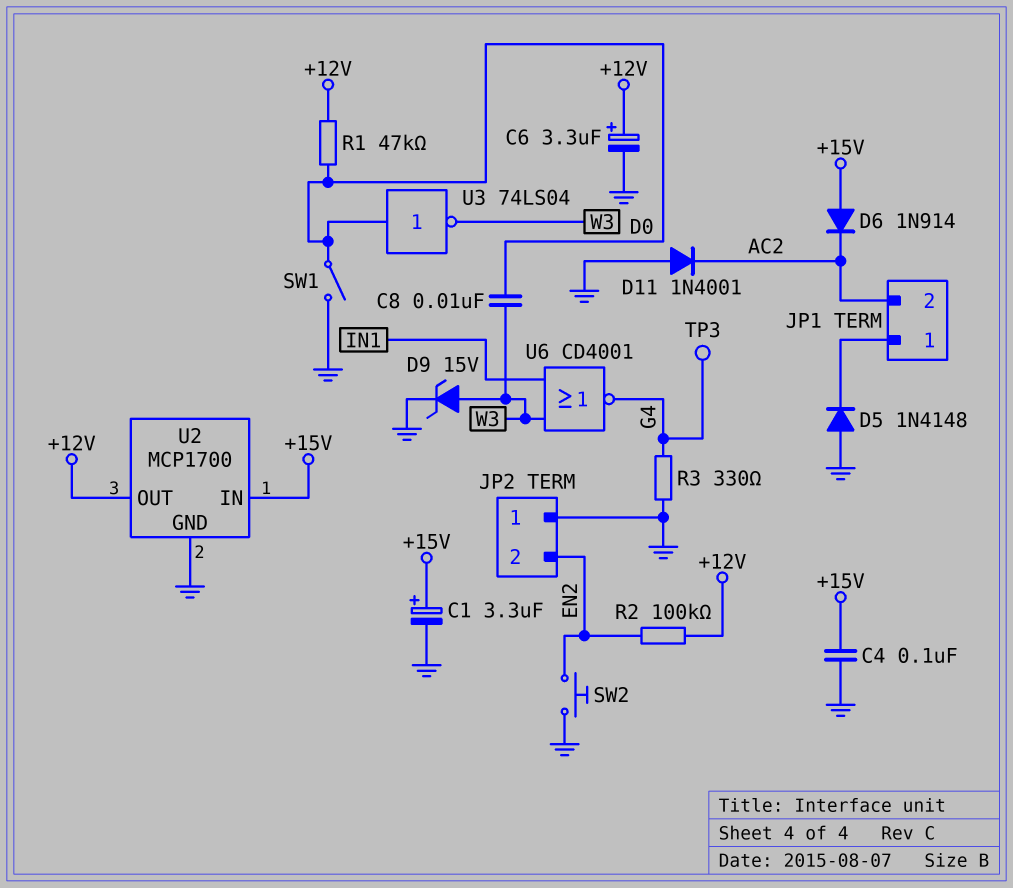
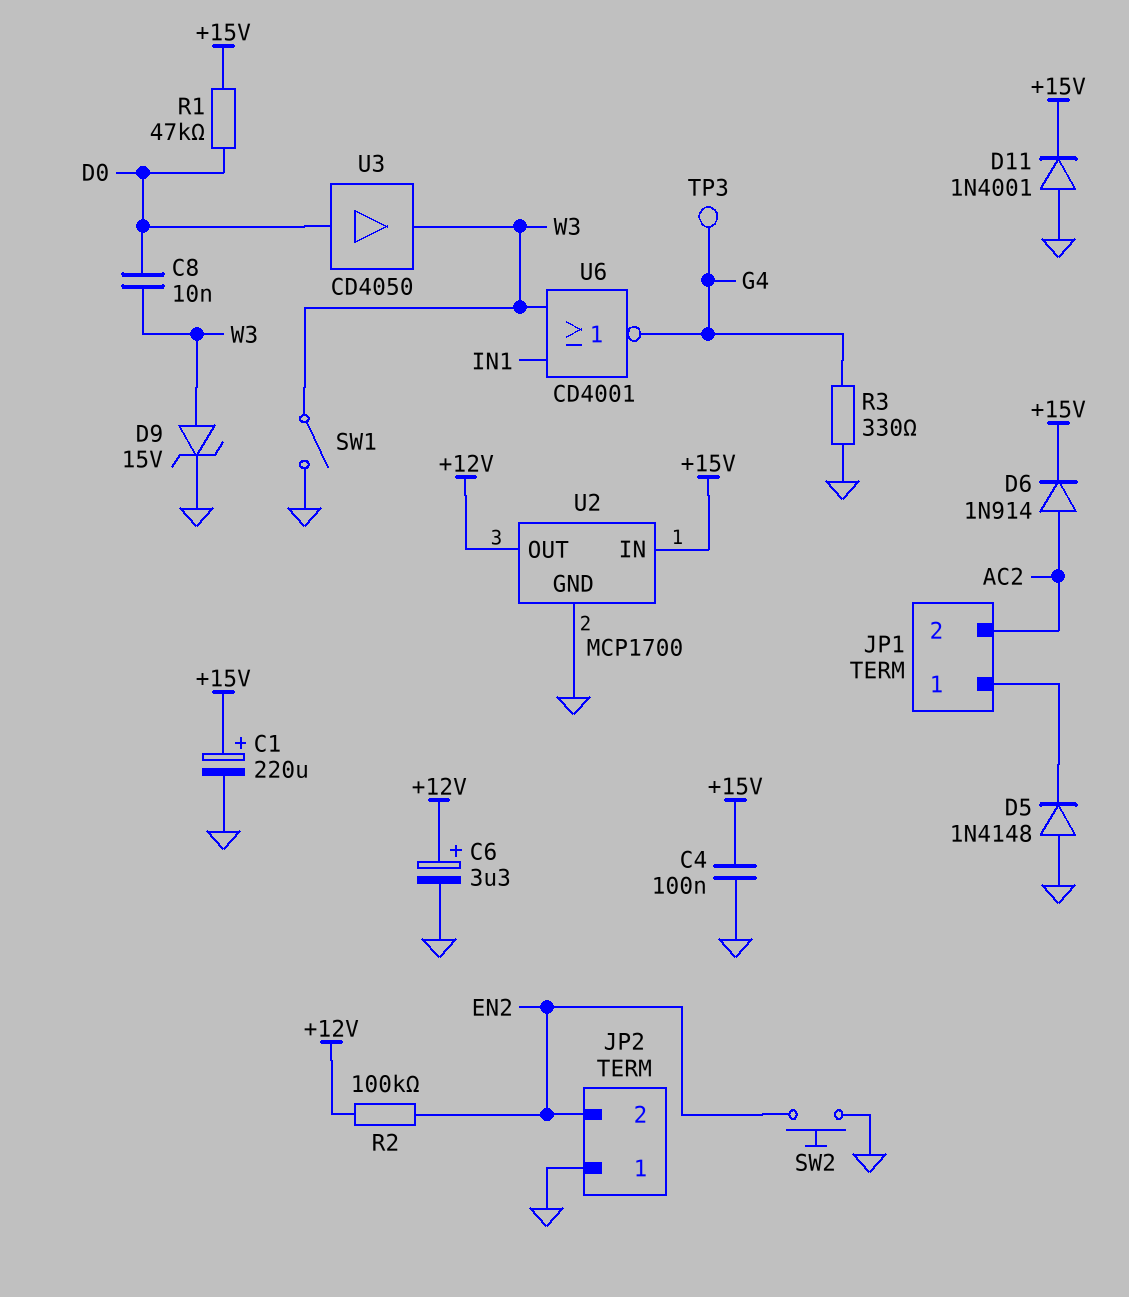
C1: 3.3uF (plus +15V, minus GND) -> 220uF (plus +15V, minus GND)
D6: diode 1N914 (A +15V, K AC2) -> diode 1N914 (A AC2, K +15V)
D11: diode 1N4001 (A GND, K AC2) -> diode 1N4001 (A GND, K +15V)
R1: 47k (+12V, D0) -> 47k (+15V, D0)
SW1: switch (D0, GND) -> switch (GND, W3)
U3: NOT 74LS04 (in D0, out W3) -> buffer CD4050 (in D0, out W3)

